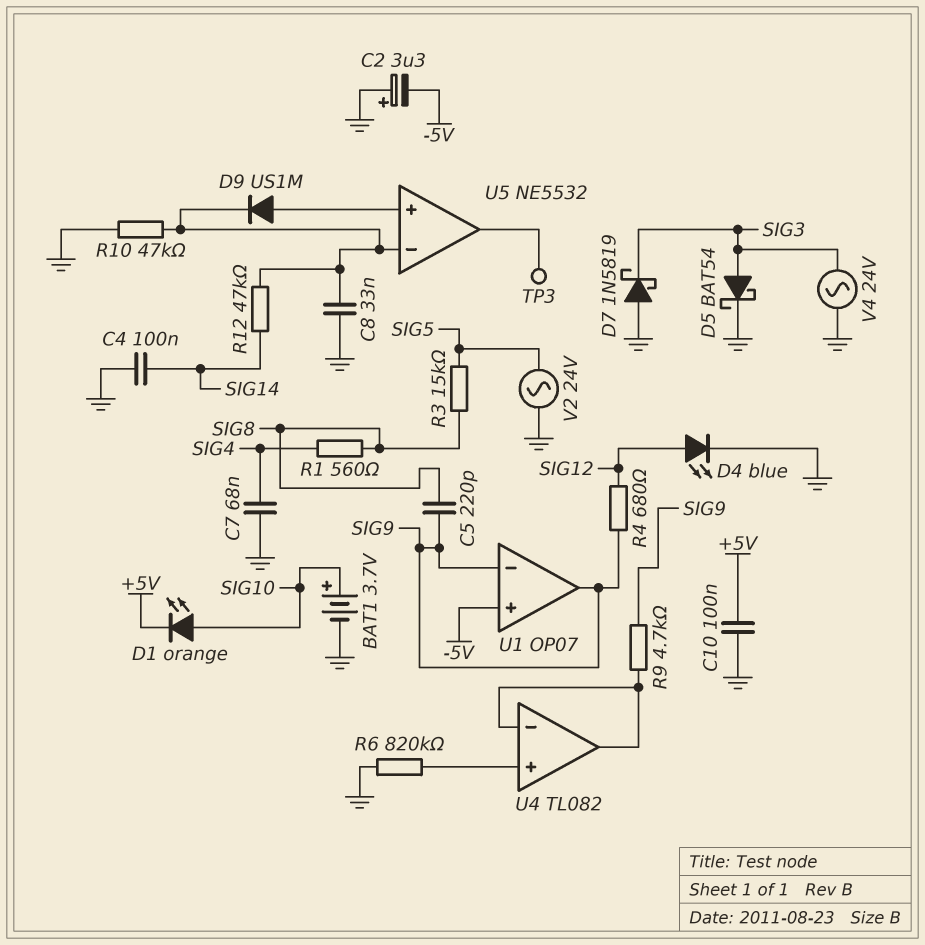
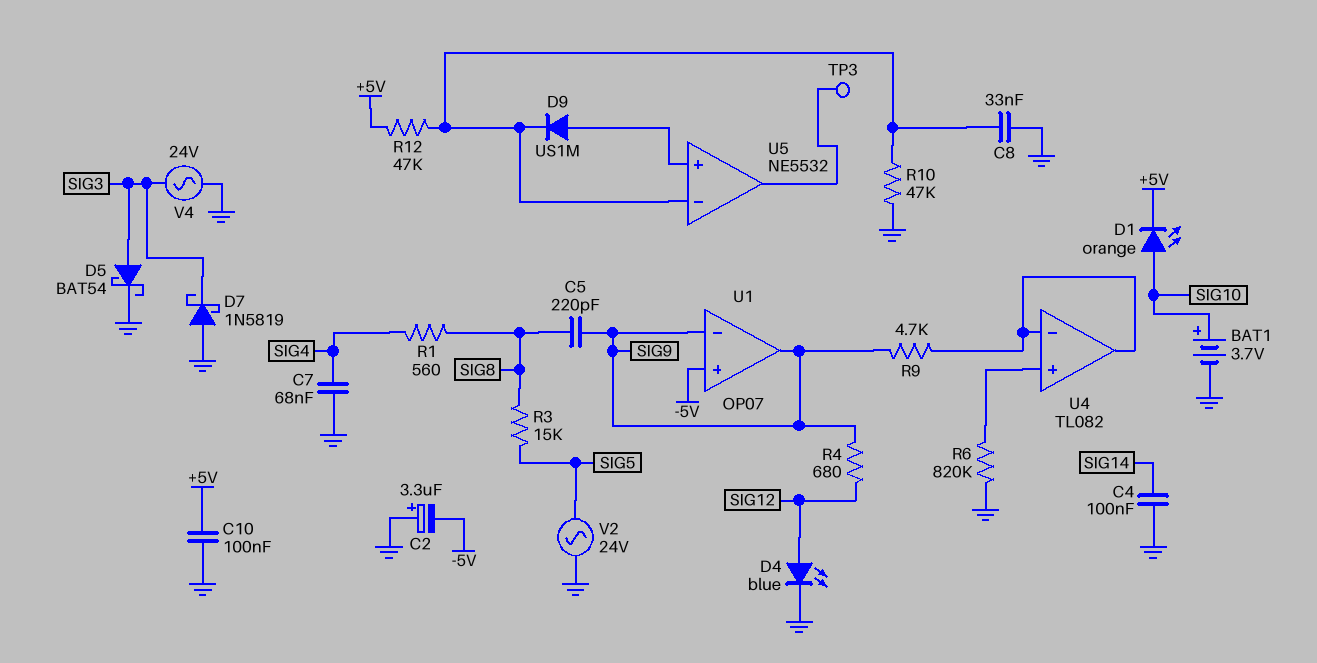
R12: 47k (SIG14, U5/in-) -> 47k (+5V, U5/in-)

